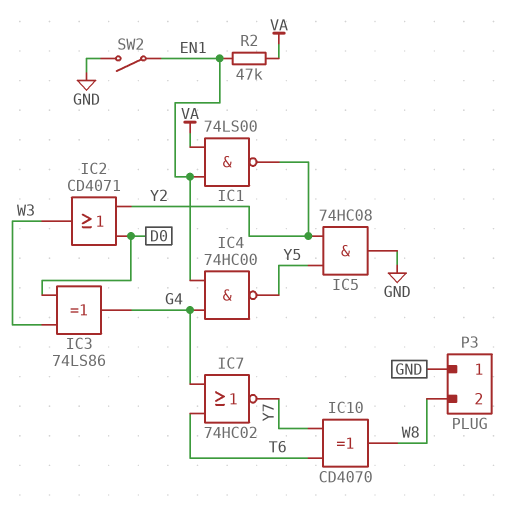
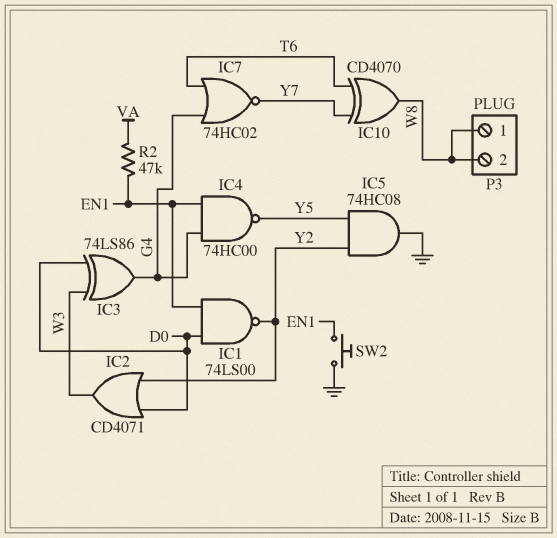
IC1: NAND 74LS00 (in EN1, in VA, out Y2) -> NAND 74LS00 (in D0, in EN1, out Y2)
P3 pin 1: GND -> W8
SW2: switch (EN1, GND) -> button (EN1, GND)

